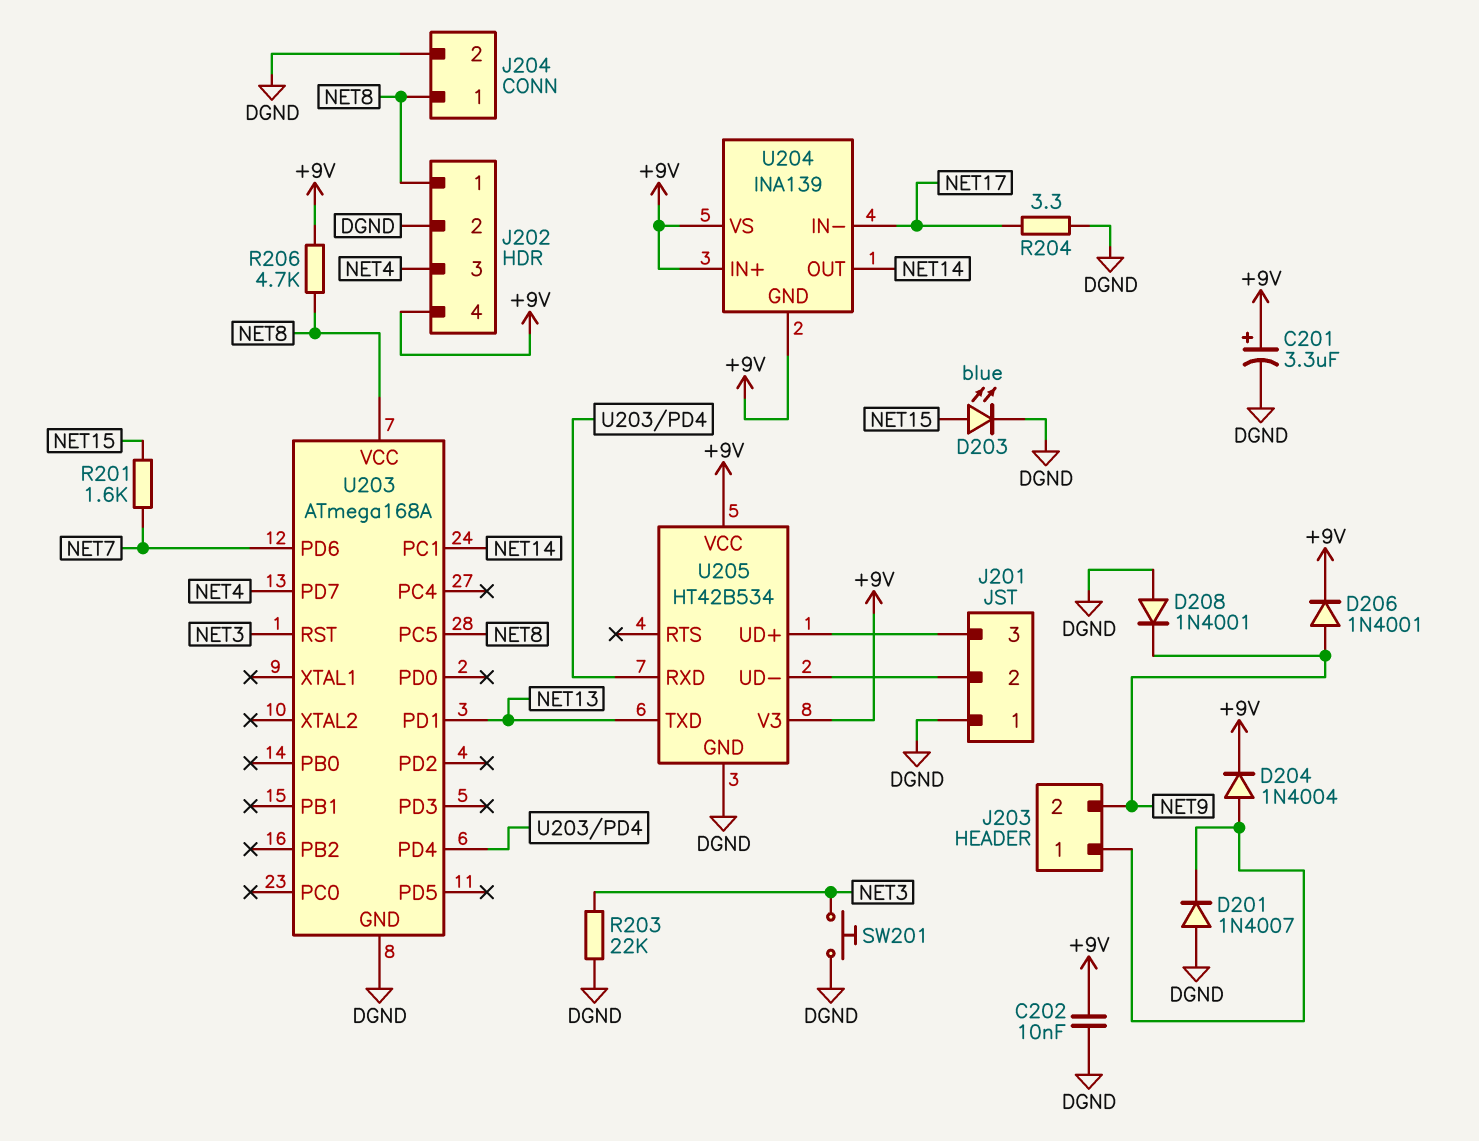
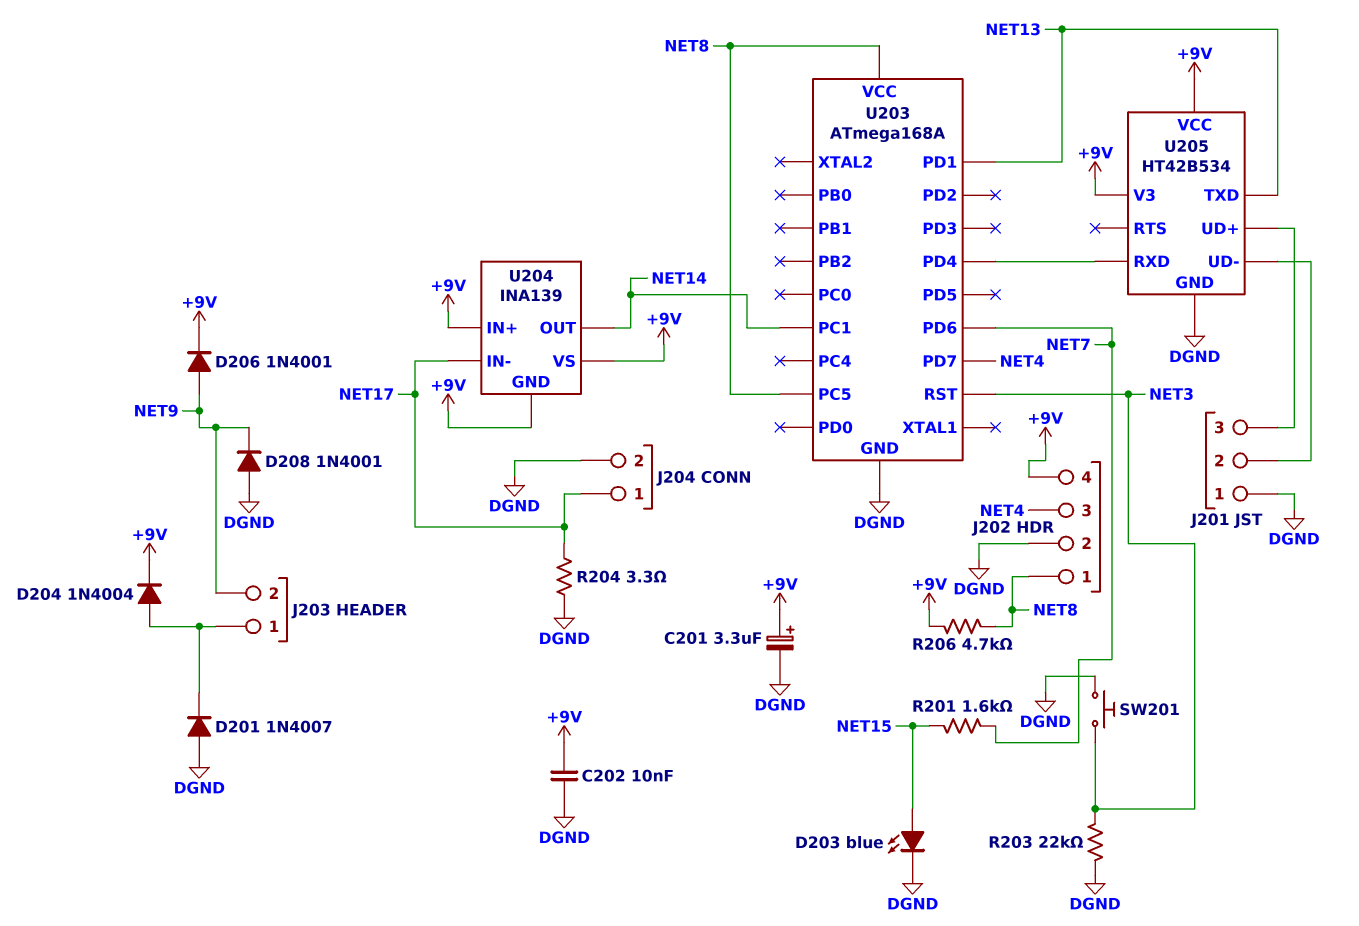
J204 pin 1: NET8 -> NET17

